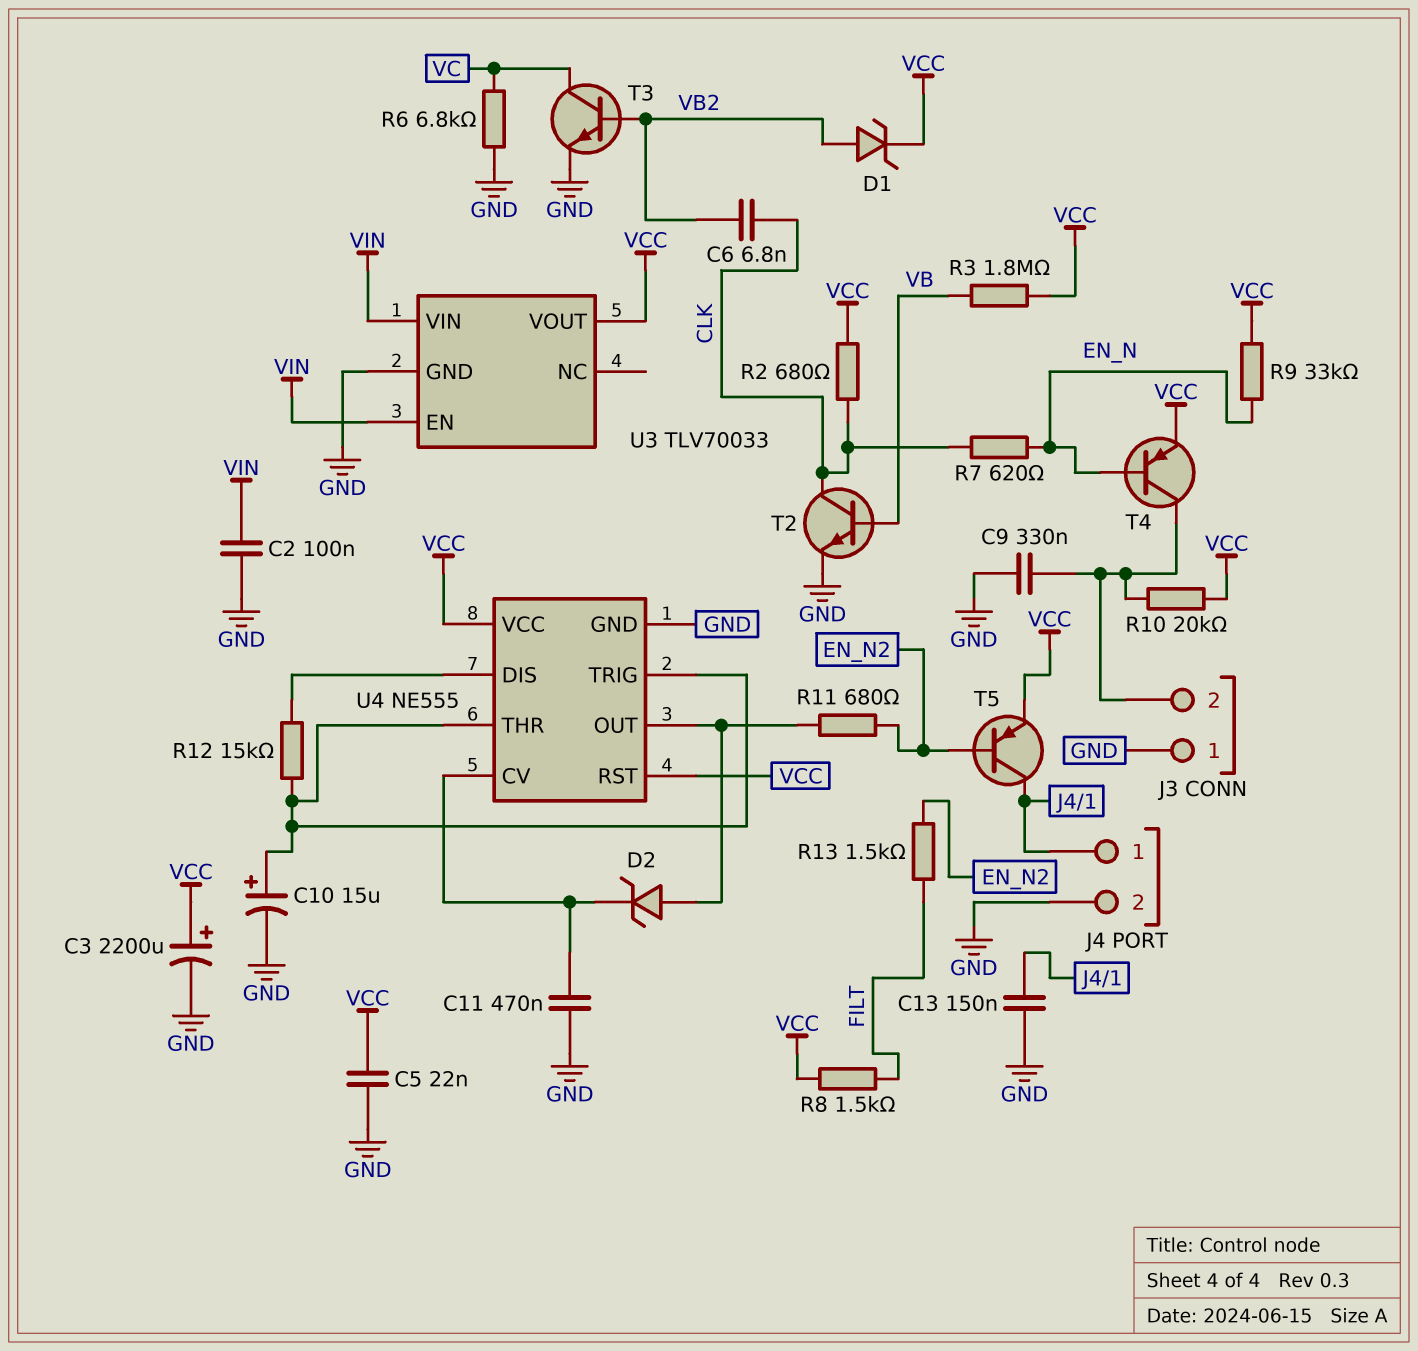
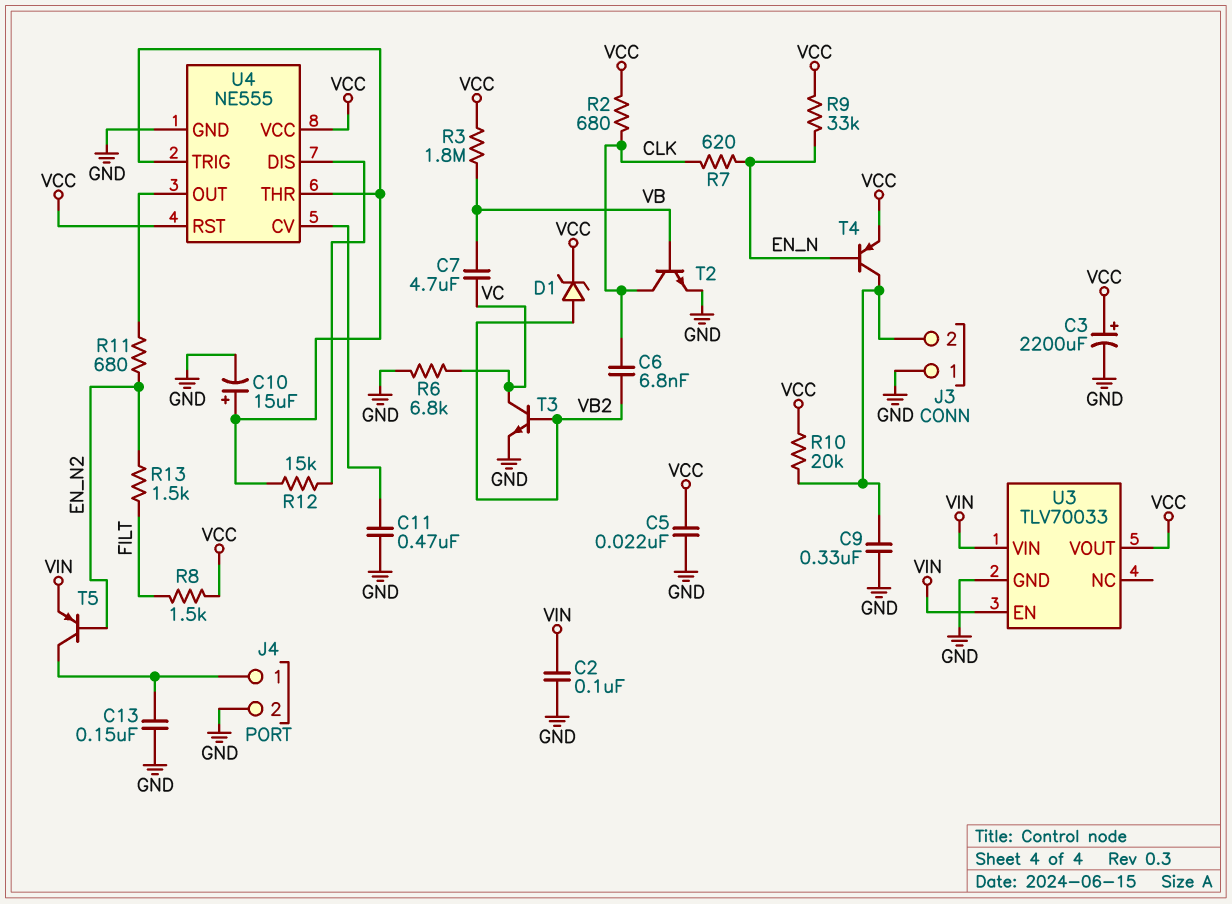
C7: none -> 4.7uF (VB, VC)
D2: zener (A U4/OUT, K U4/CV) -> none
T5: PNP (B EN_N2, C J4/1, E VCC) -> PNP (B EN_N2, C J4/1, E VIN)

